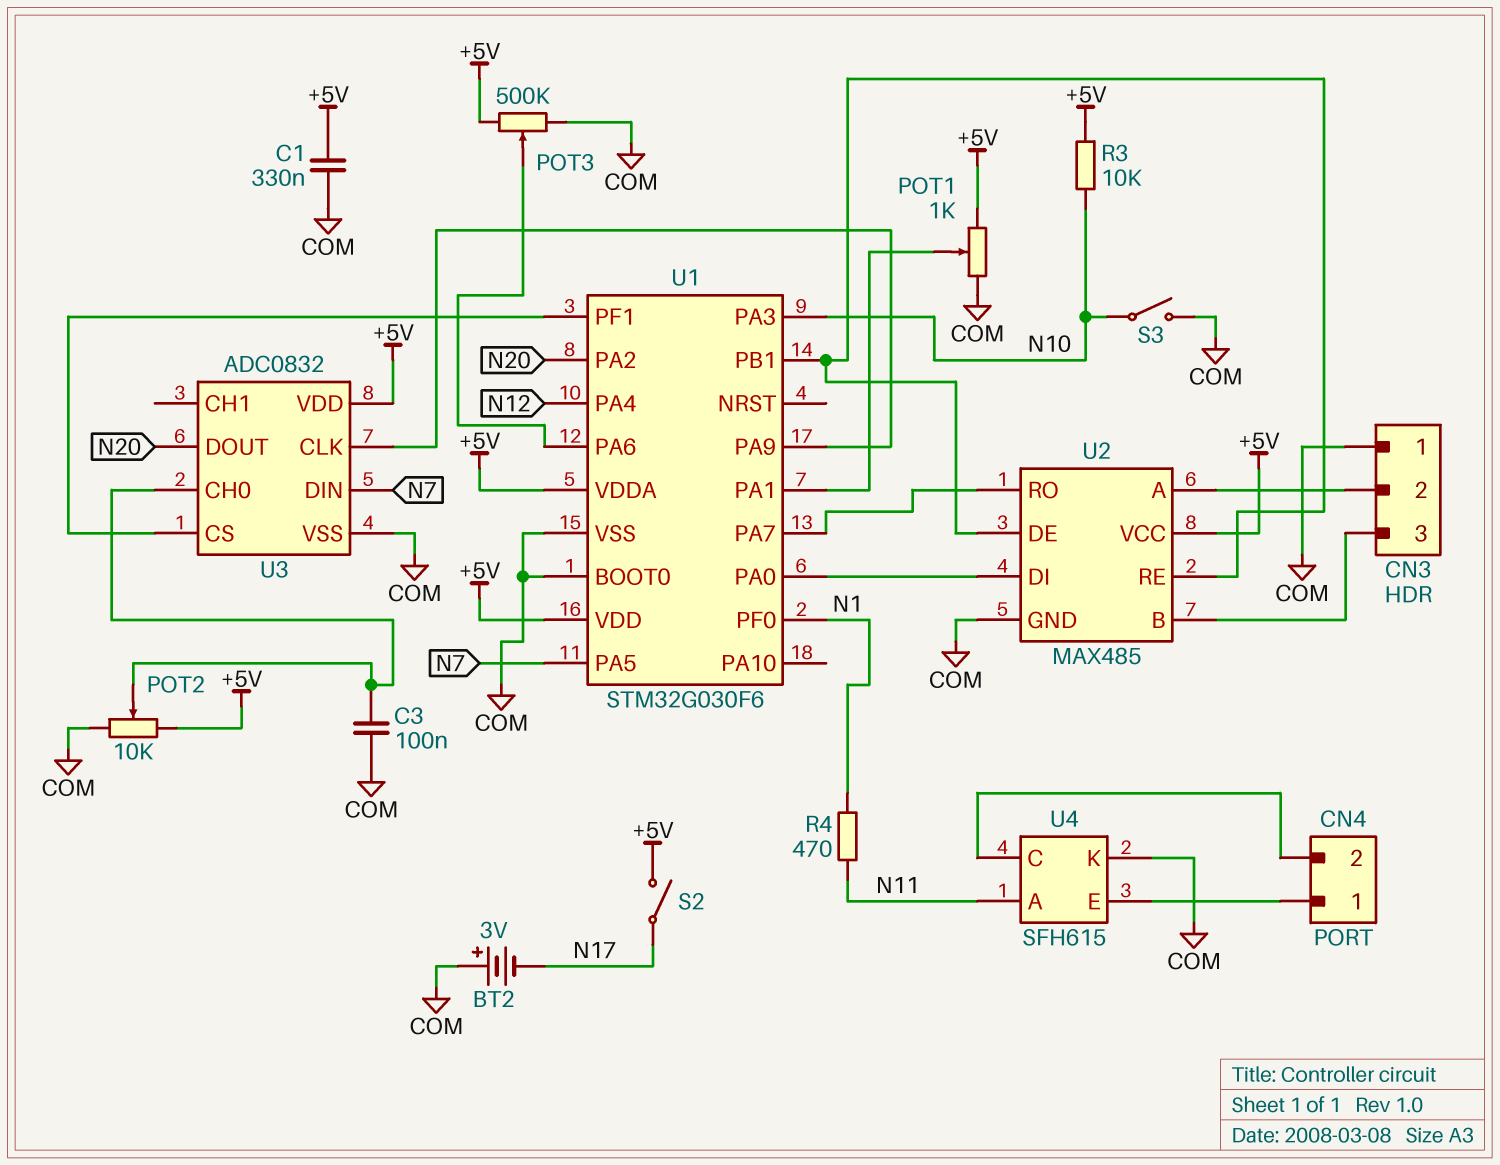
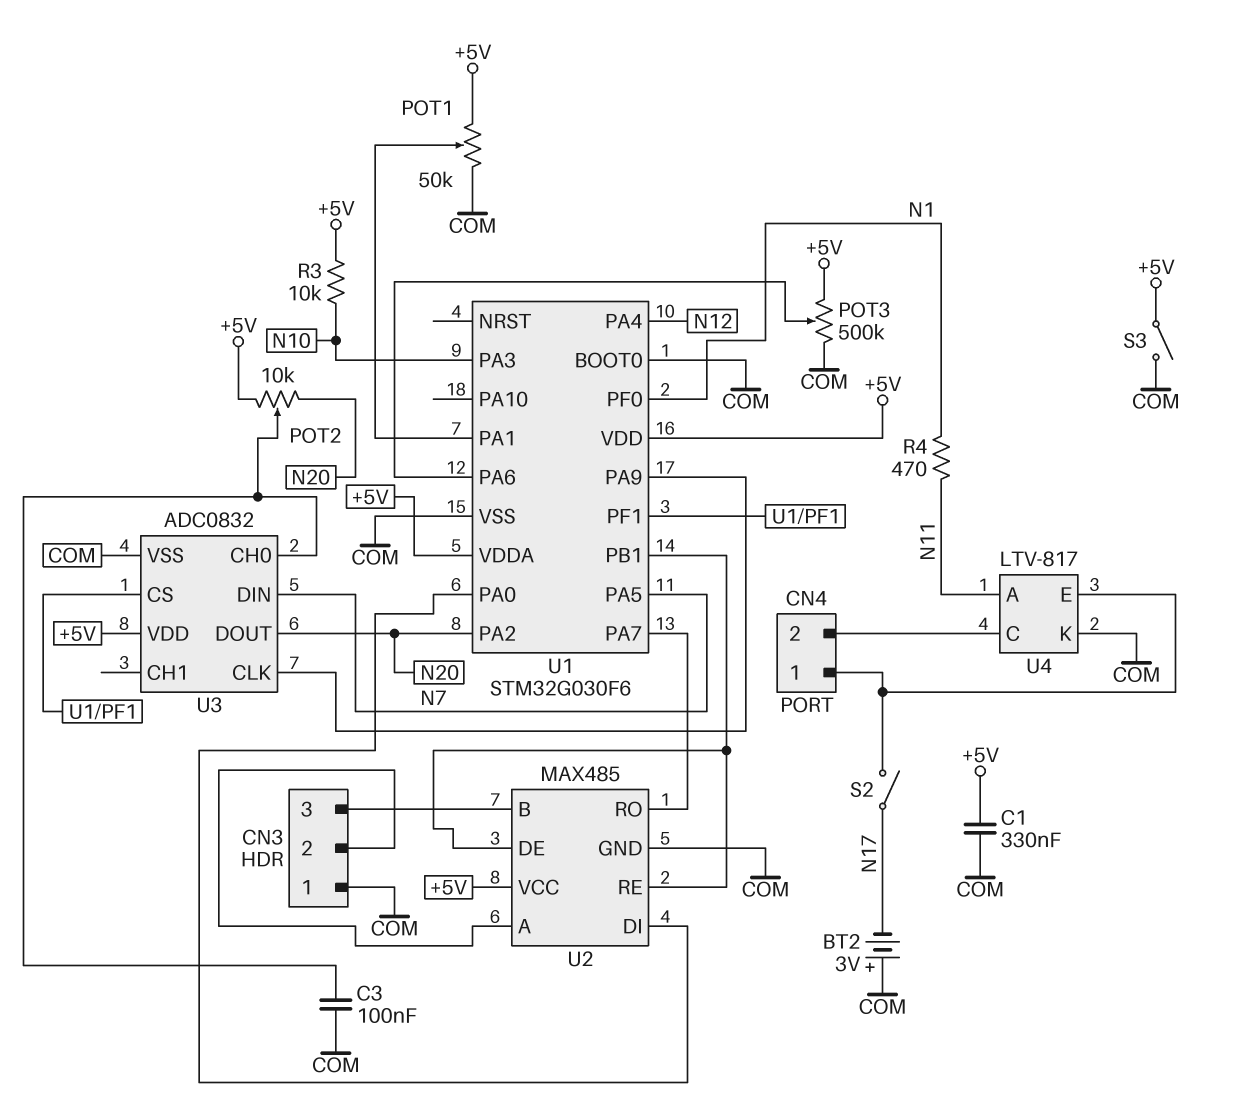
POT1: 1k (+5V, COM, wiper U1/PA1) -> 50k (+5V, COM, wiper U1/PA1)
POT2: 10k (+5V, COM, wiper U3/CH0) -> 10k (+5V, N20, wiper U3/CH0)
S2: switch (+5V, N17) -> switch (CN4/1, N17)
S3: switch (COM, N10) -> switch (+5V, COM)
U4: SFH615 -> LTV-817

